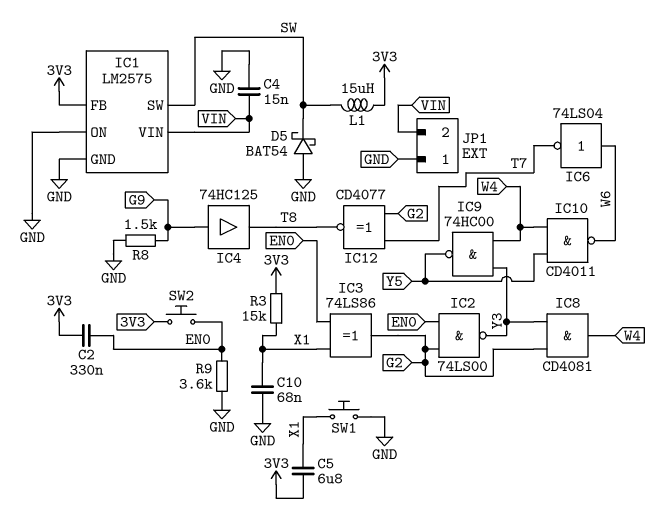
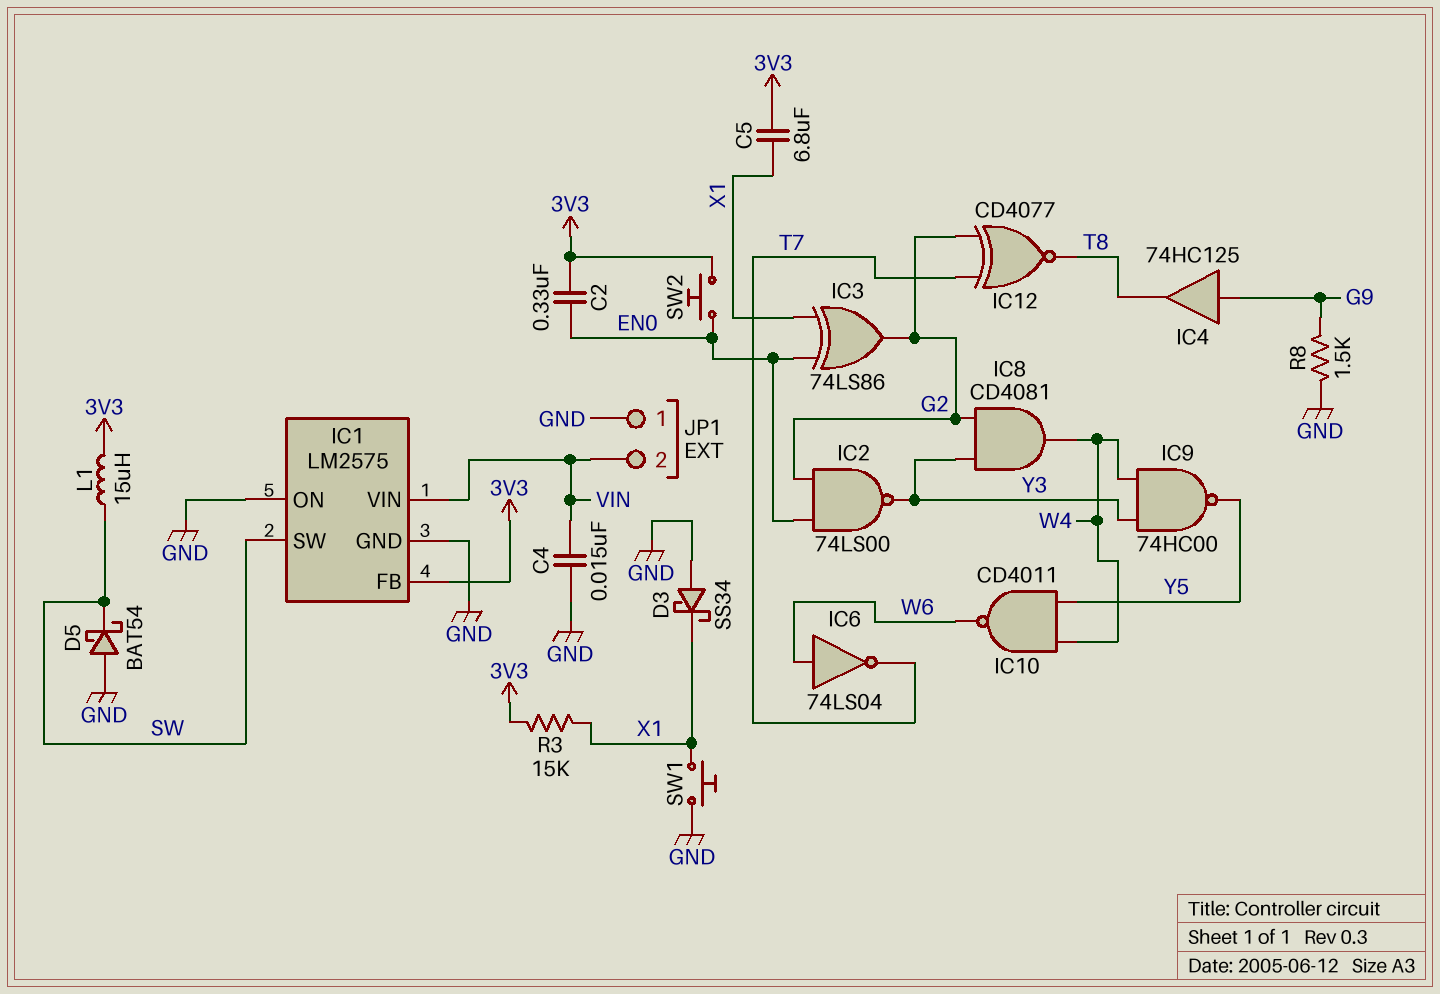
C10: 68nF (GND, X1) -> none
D3: none -> schottky SS34 (A GND, K X1)
R9: 3.6k (EN0, GND) -> none

